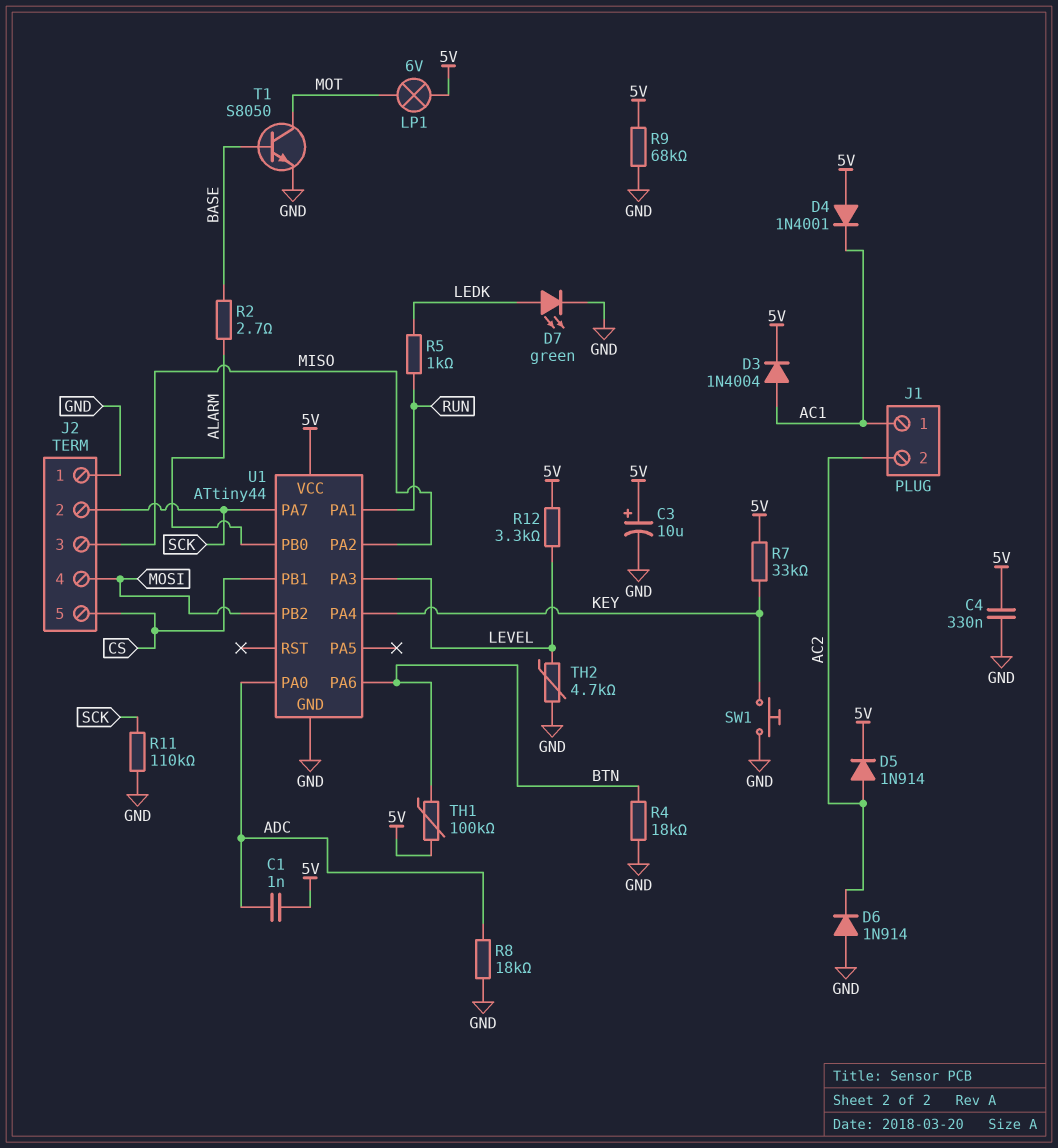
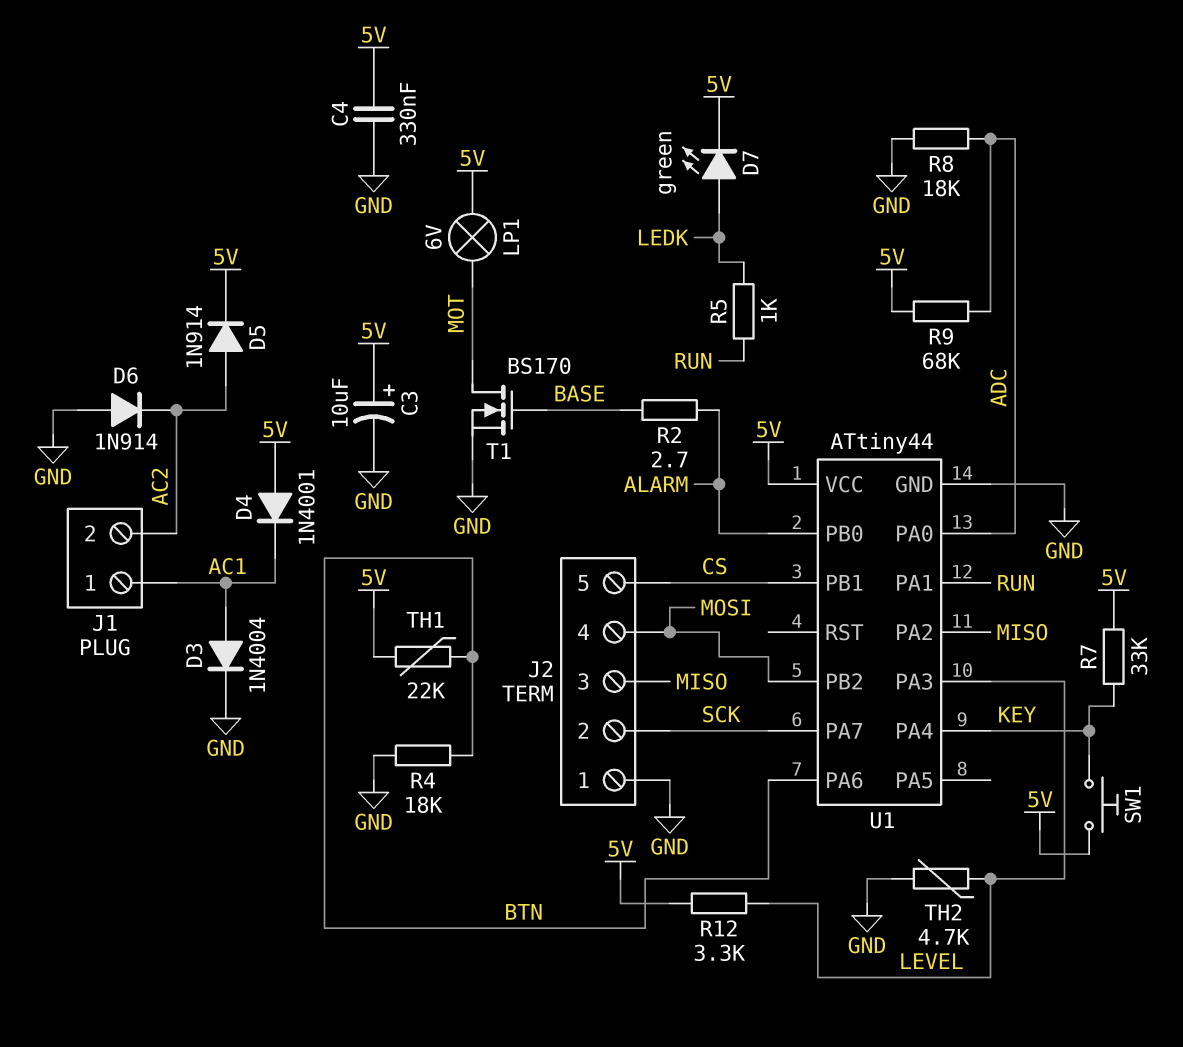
C1: 1nF (5V, ADC) -> none
D3: diode 1N4004 (A AC1, K 5V) -> diode 1N4004 (A AC1, K GND)
D7: LED green (A LEDK, K GND) -> LED green (A LEDK, K 5V)
R9: 68k (5V, GND) -> 68k (5V, ADC)
R11: 110k (GND, SCK) -> none
SW1: button (GND, KEY) -> button (5V, KEY)
T1: NPN S8050 (B BASE, C MOT, E GND) -> NMOS BS170 (G BASE, D MOT, S GND)
TH1: 100k (5V, BTN) -> 22k (5V, BTN)

